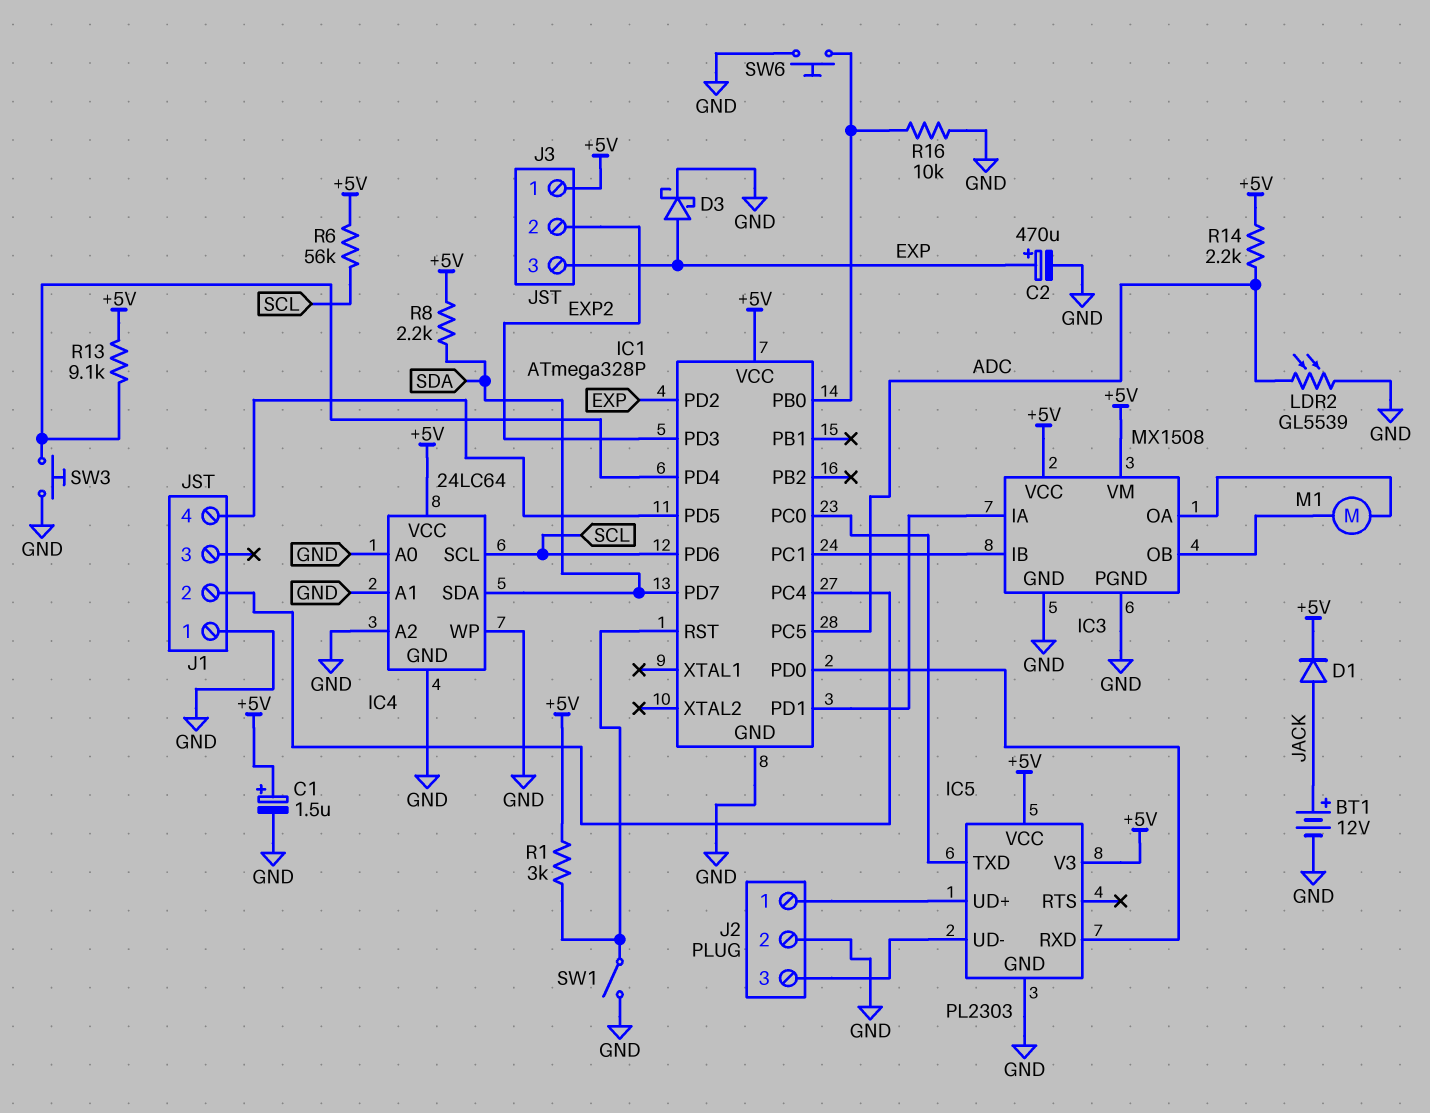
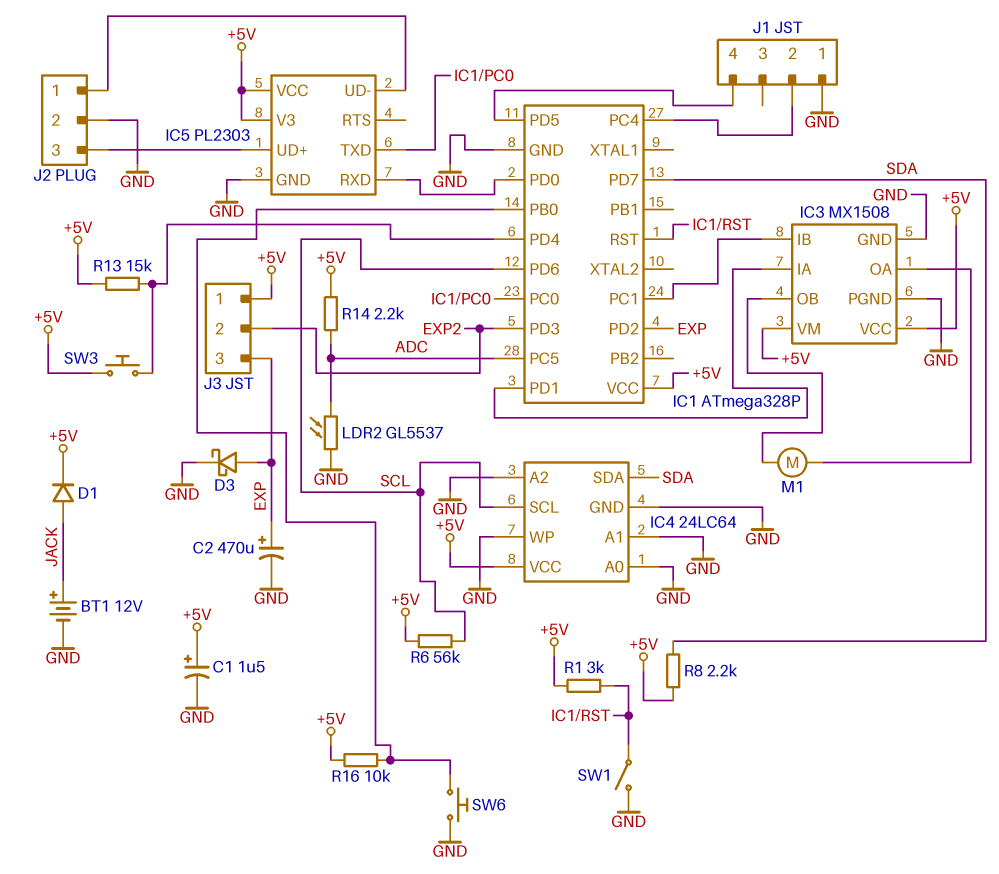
J2 pin 1: IC5/UD+ -> IC5/UD-
J2 pin 3: IC5/UD- -> IC5/UD+
LDR2: GL5539 (ADC, GND) -> GL5537 (ADC, GND)
R13: 9.1k (+5V, IC1/PD4) -> 15k (+5V, IC1/PD4)
R16: 10k (GND, IC1/PB0) -> 10k (+5V, IC1/PB0)
SW3: button (GND, IC1/PD4) -> button (+5V, IC1/PD4)

